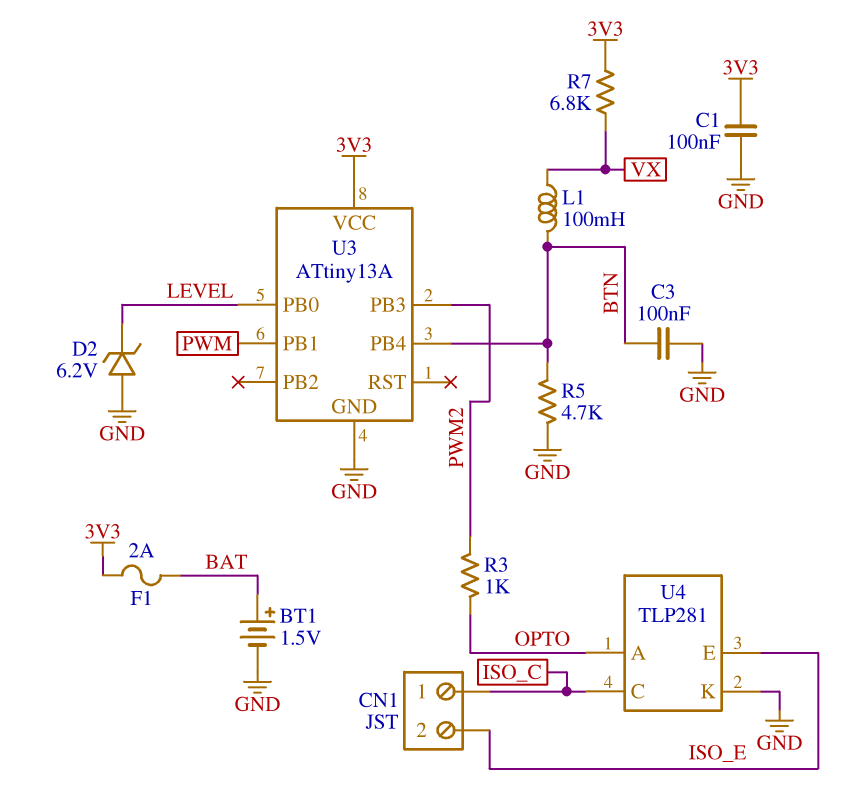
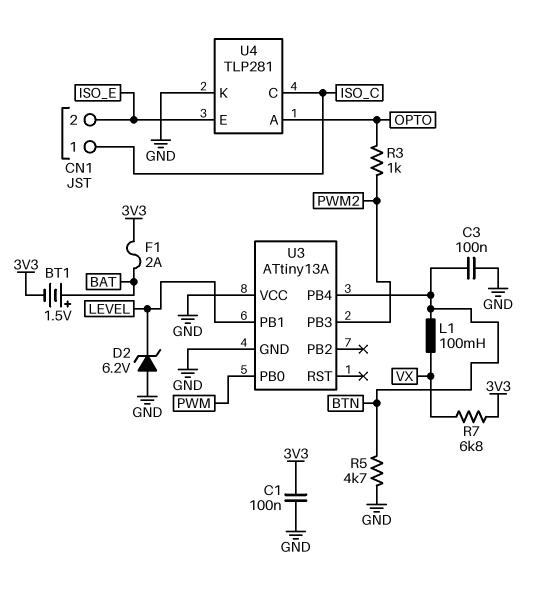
BT1: 1.5V (plus BAT, minus GND) -> 1.5V (plus BAT, minus 3V3)
U3 pin PB0: LEVEL -> PWM
U3 pin PB1: PWM -> LEVEL
U3 pin VCC: 3V3 -> GND

